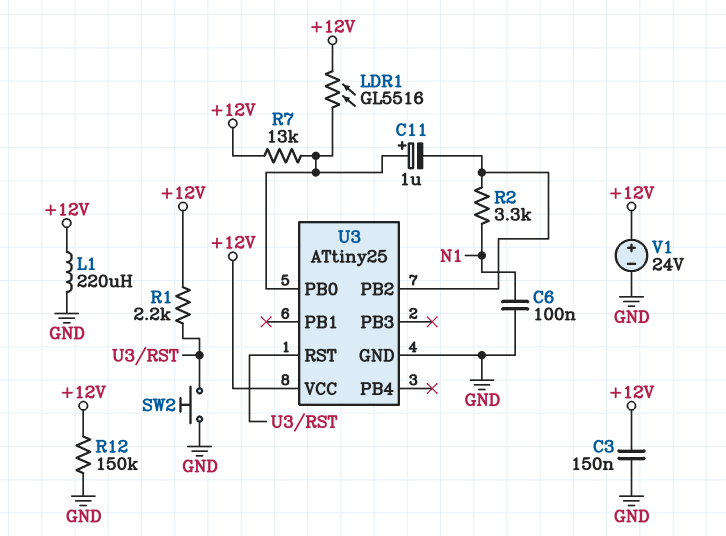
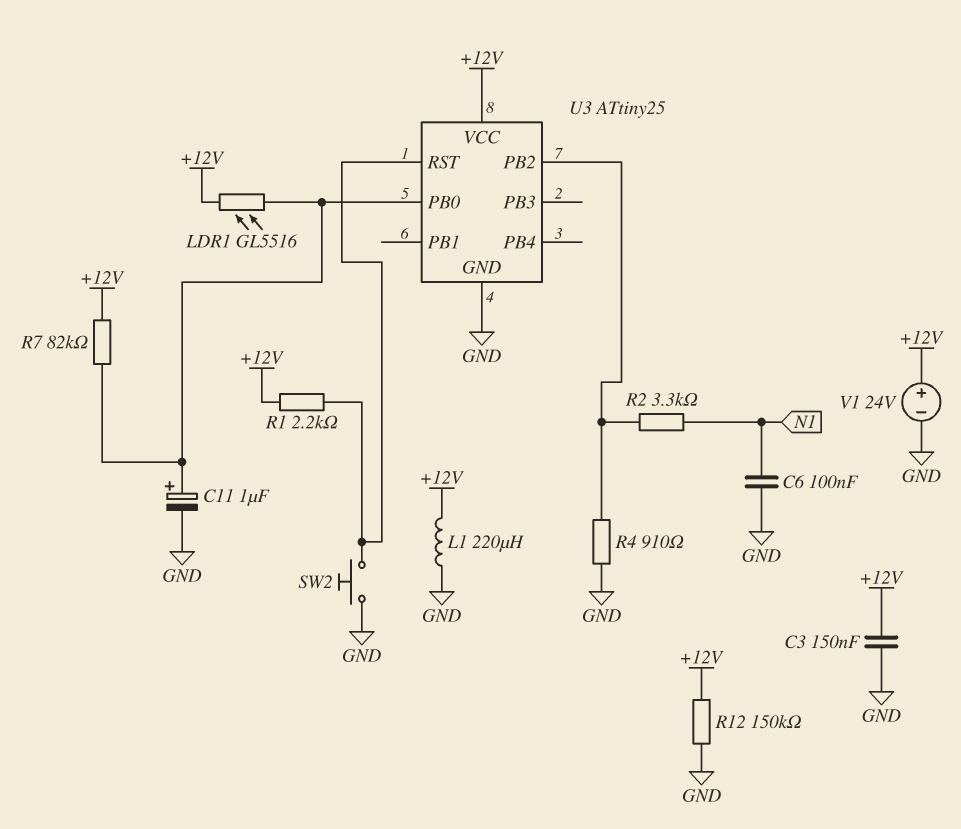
C11: 1uF (plus U3/PB0, minus U3/PB2) -> 1uF (plus U3/PB0, minus GND)
R4: none -> 910 (GND, U3/PB2)
R7: 13k (+12V, U3/PB0) -> 82k (+12V, U3/PB0)

